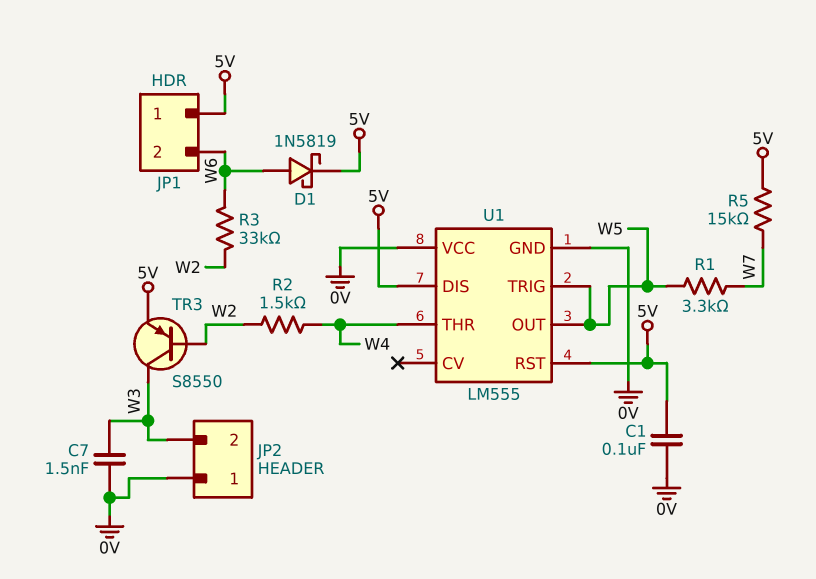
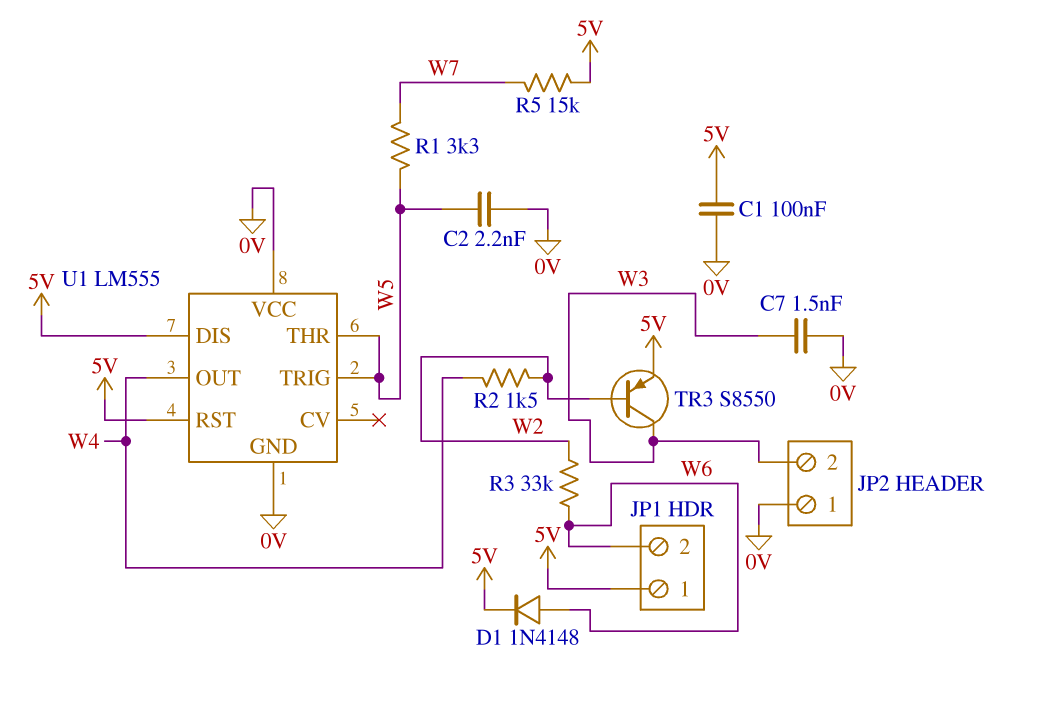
C2: none -> 2.2nF (0V, W5)
D1: schottky 1N5819 (A W6, K 5V) -> diode 1N4148 (A W6, K 5V)
U1 pin OUT: W5 -> W4
U1 pin THR: W4 -> W5

